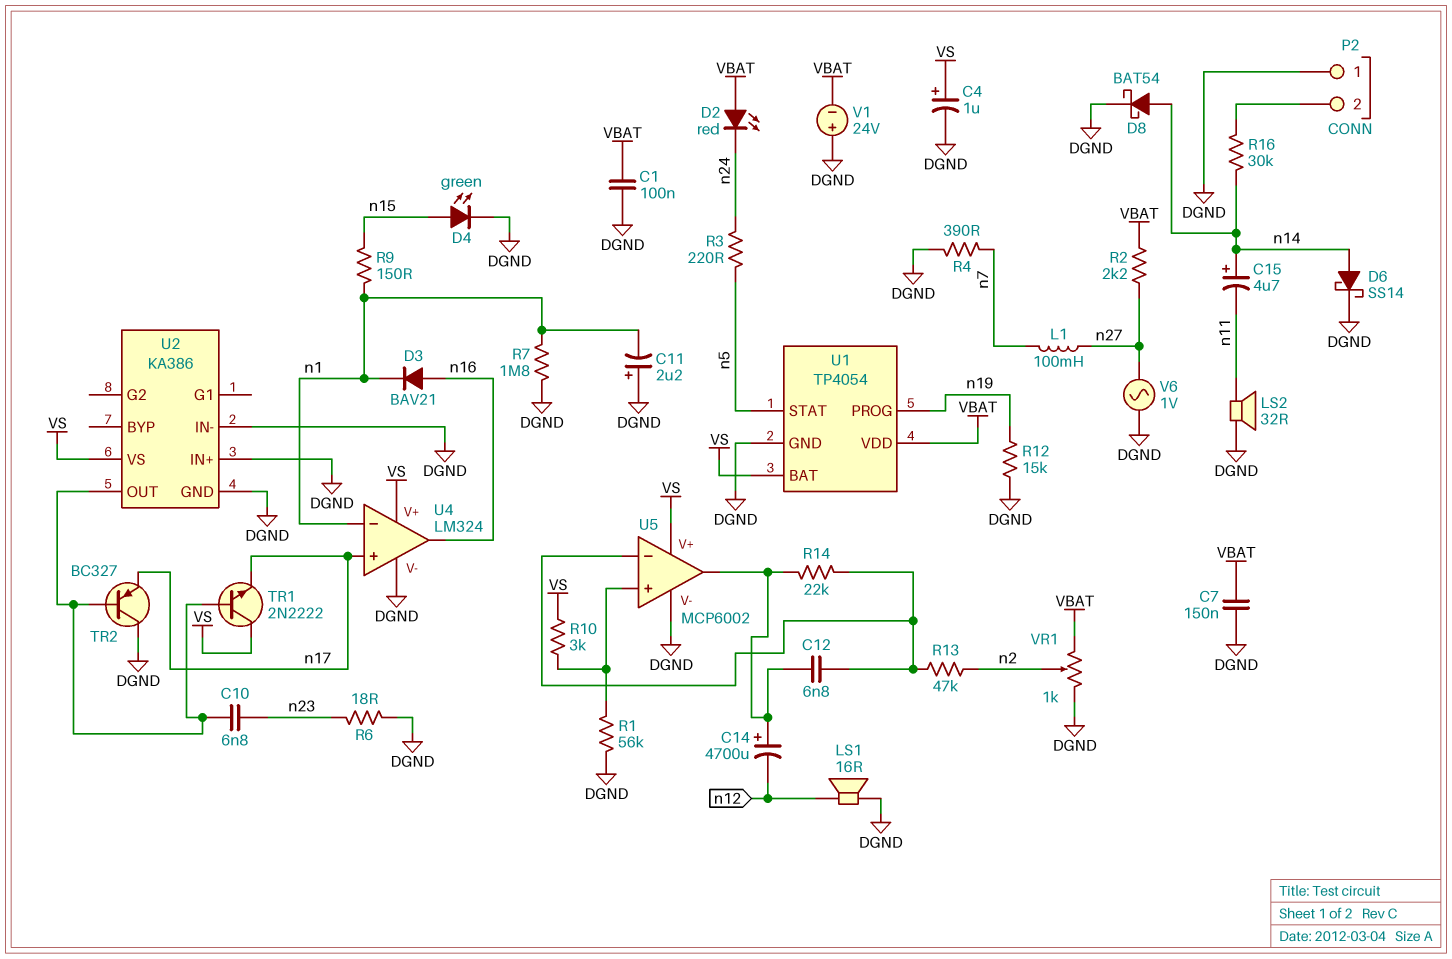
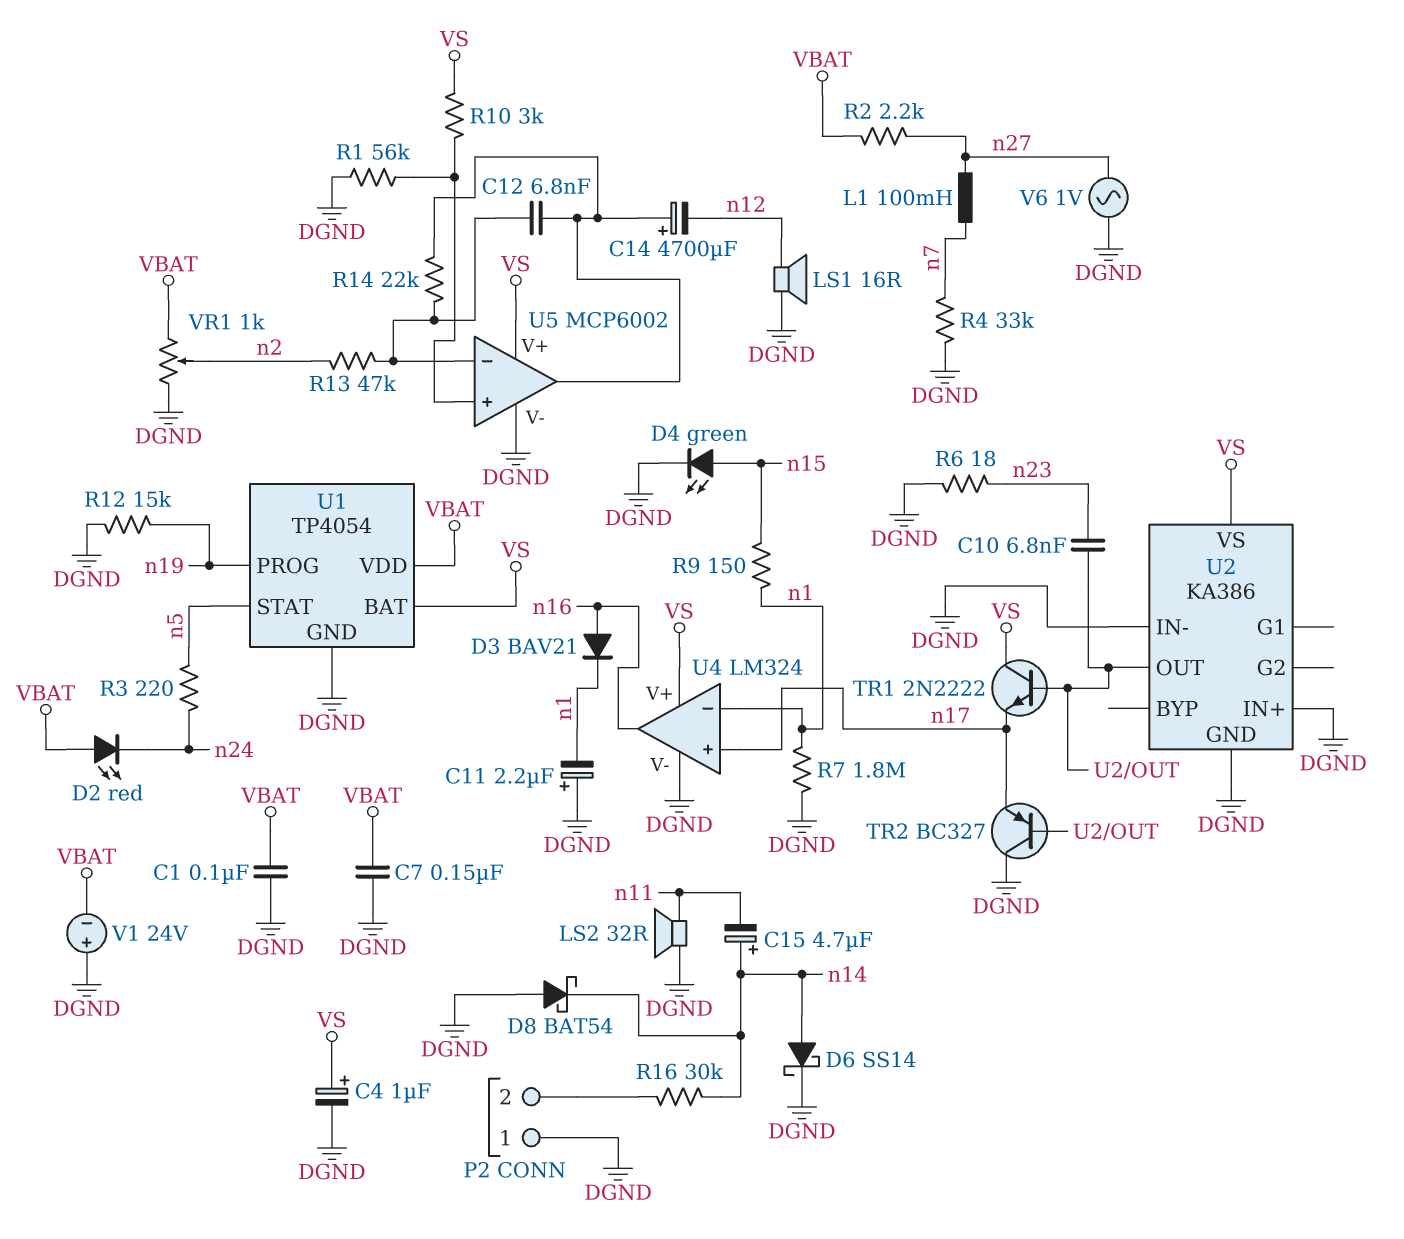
D8: schottky BAT54 (A n14, K DGND) -> schottky BAT54 (A DGND, K n14)
R4: 390 (DGND, n7) -> 33k (DGND, n7)

